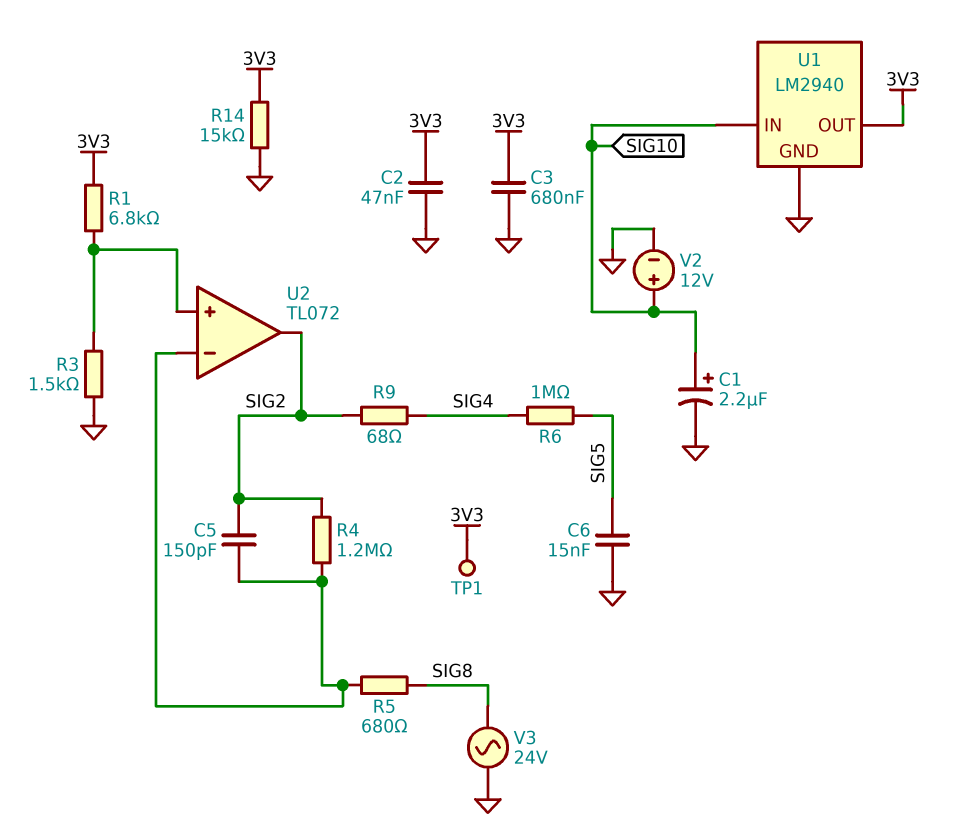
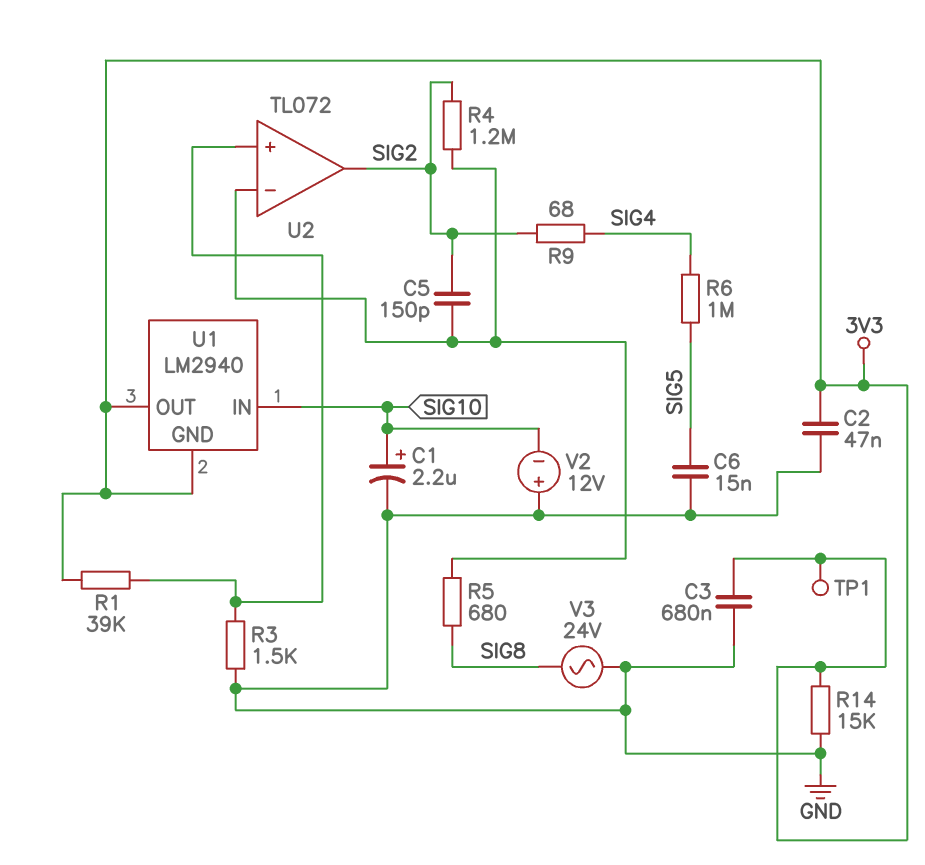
R1: 6.8k (3V3, U2/in+) -> 39k (3V3, U2/in+)
U1 pin GND: GND -> 3V3
V2: 12V (plus SIG10, minus GND) -> 12V (plus GND, minus SIG10)

